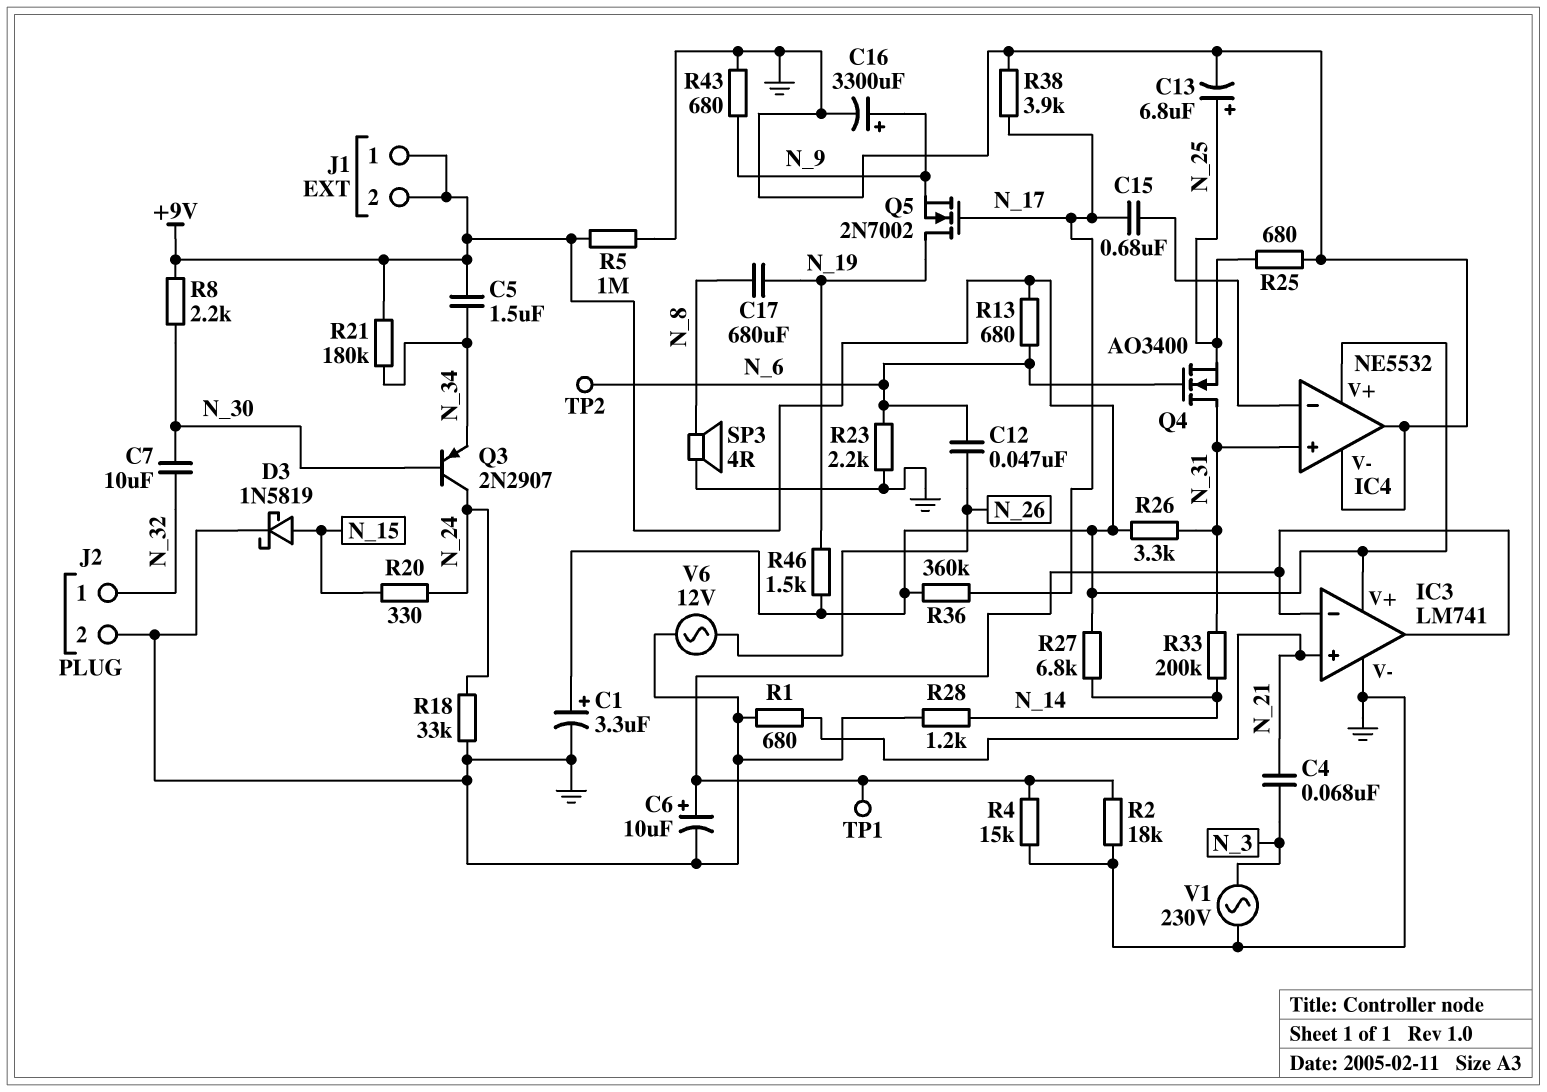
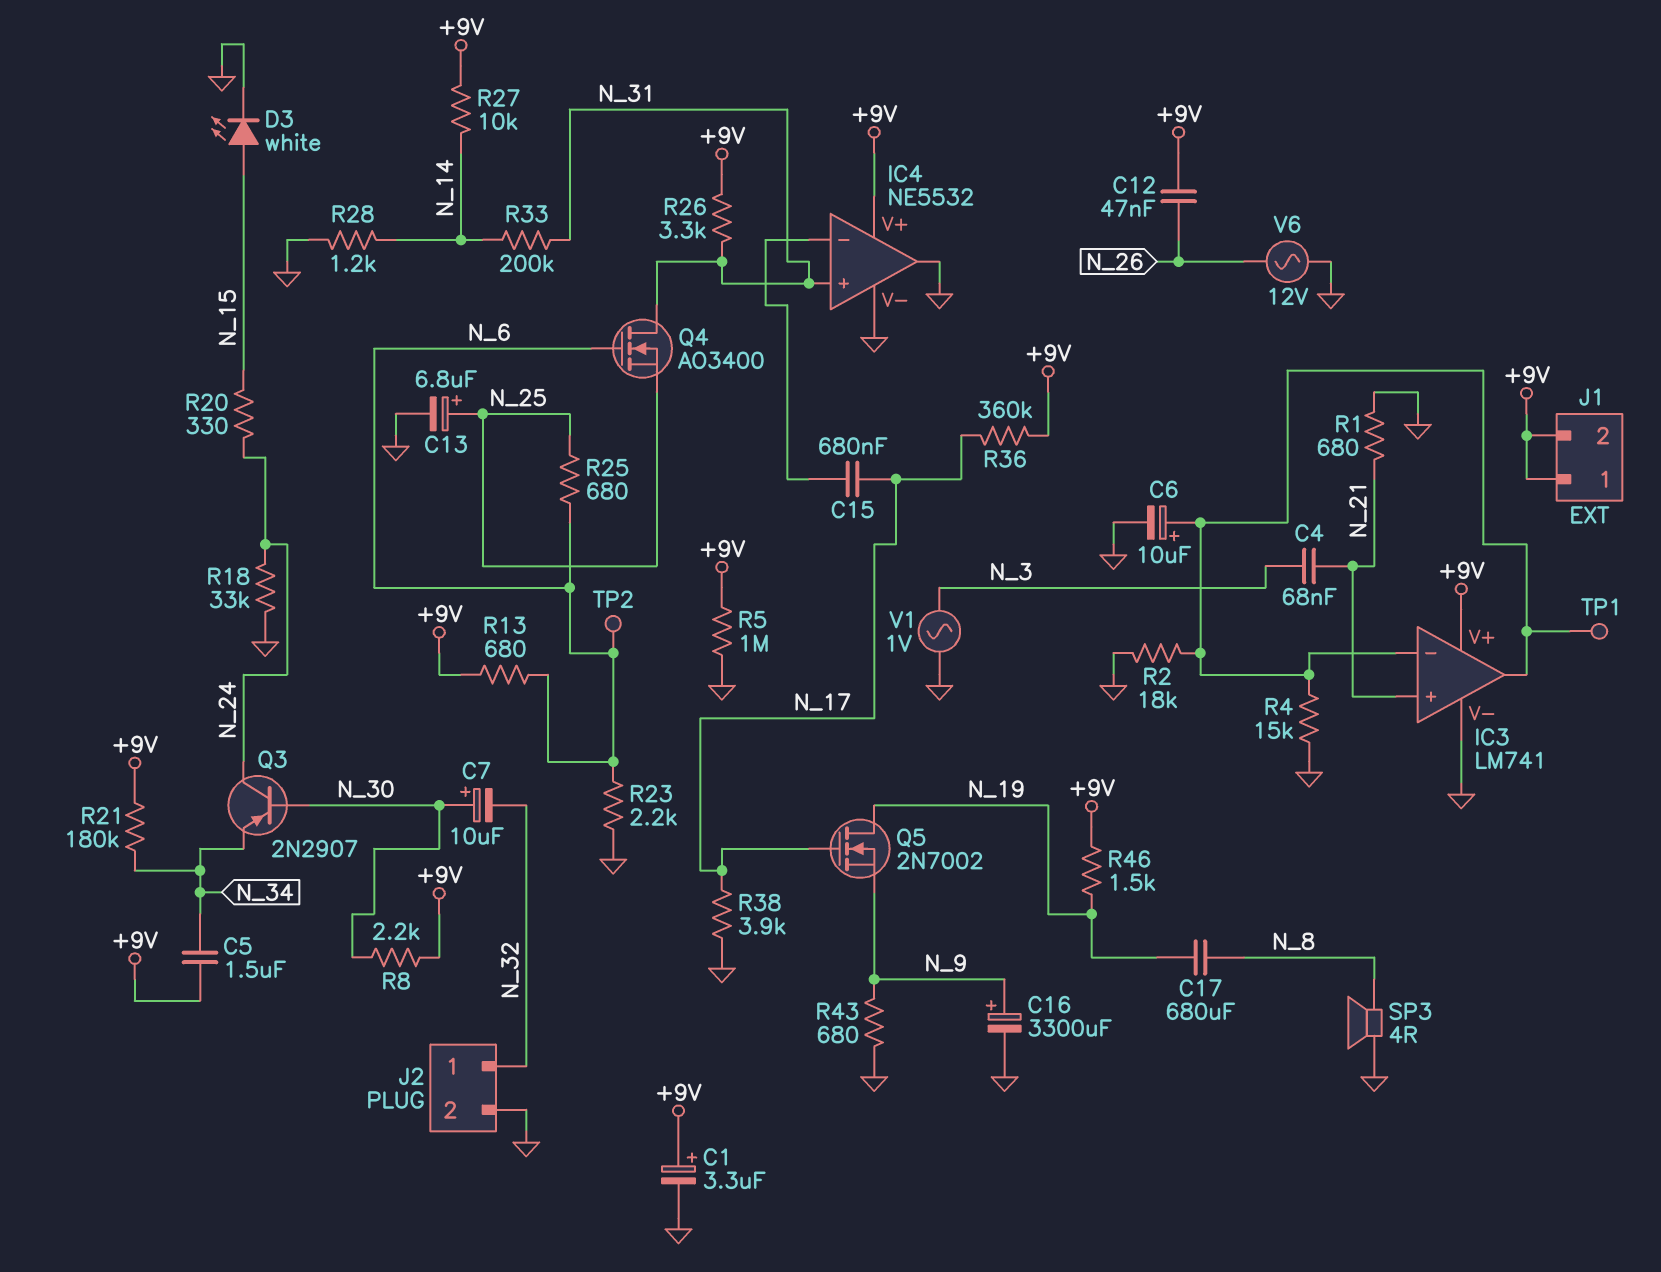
C7: 10uF (N_30, N_32) -> 10uF (plus N_30, minus N_32)
C12: 47nF (N_6, N_26) -> 47nF (+9V, N_26)
D3: schottky 1N5819 (A N_15, K GND) -> LED white (A N_15, K GND)
R25: 680 (GND, N_25) -> 680 (N_6, N_25)
R27: 6.8k (+9V, N_14) -> 10k (+9V, N_14)
V1: AC 230V (GND, N_3) -> AC 1V (GND, N_3)

